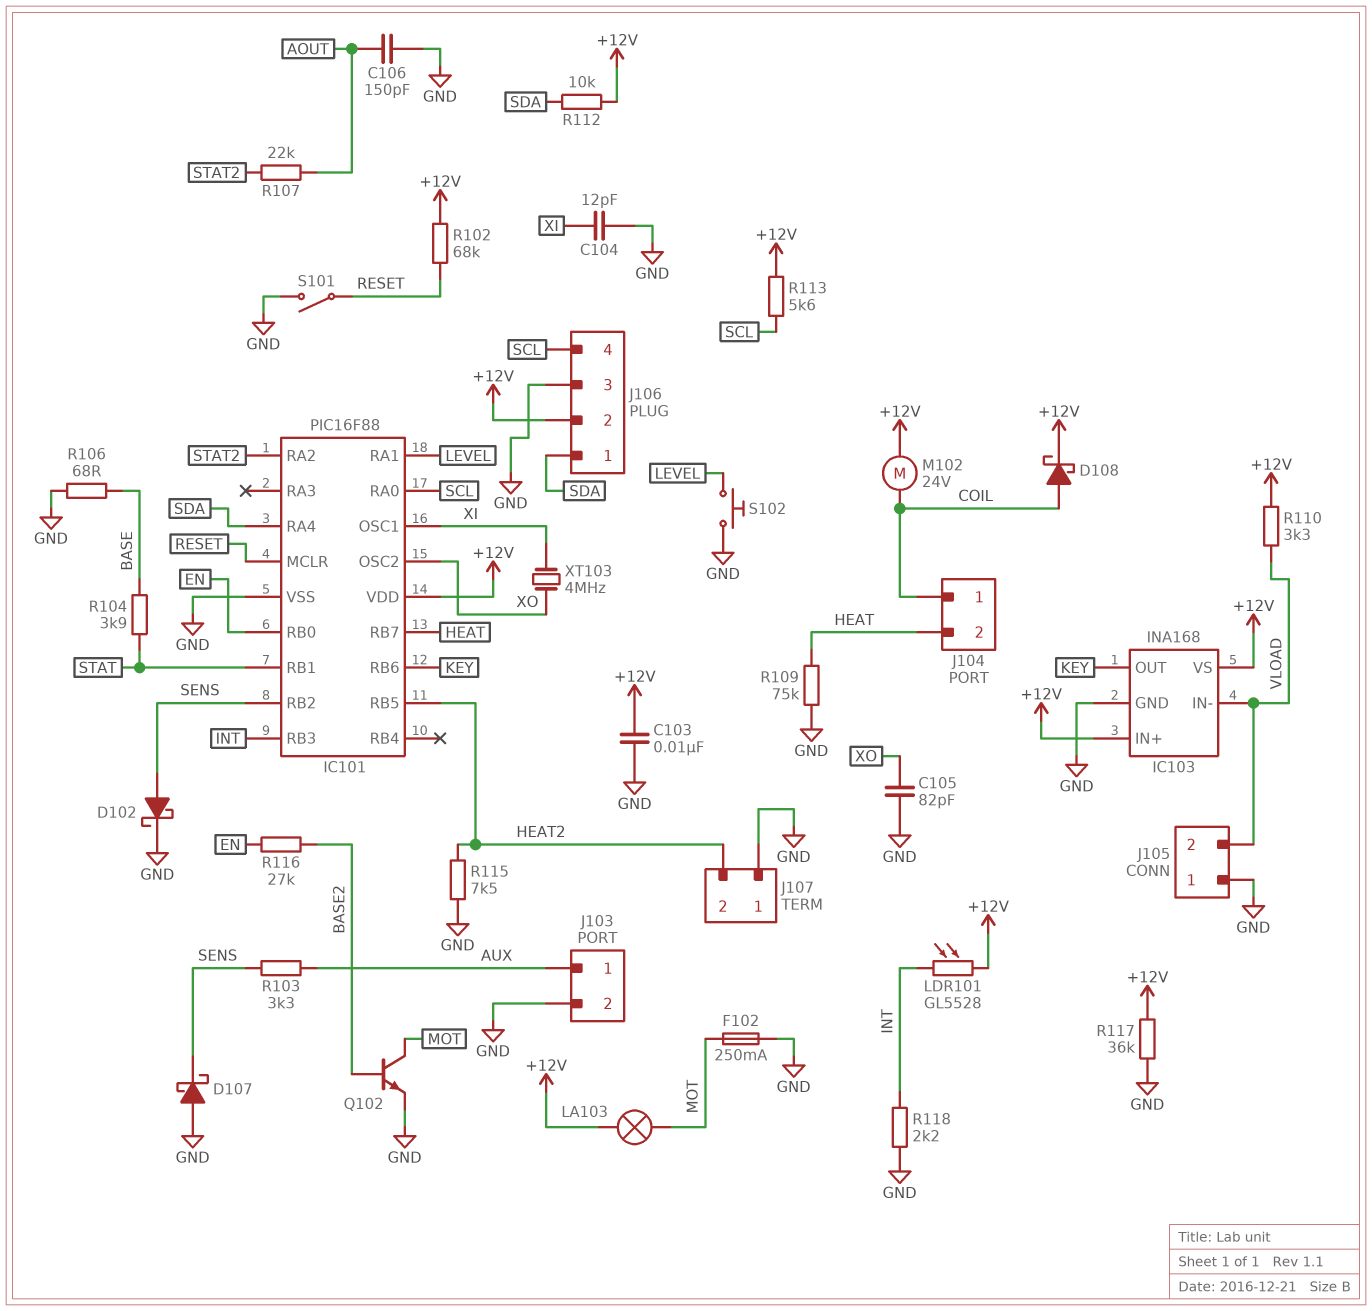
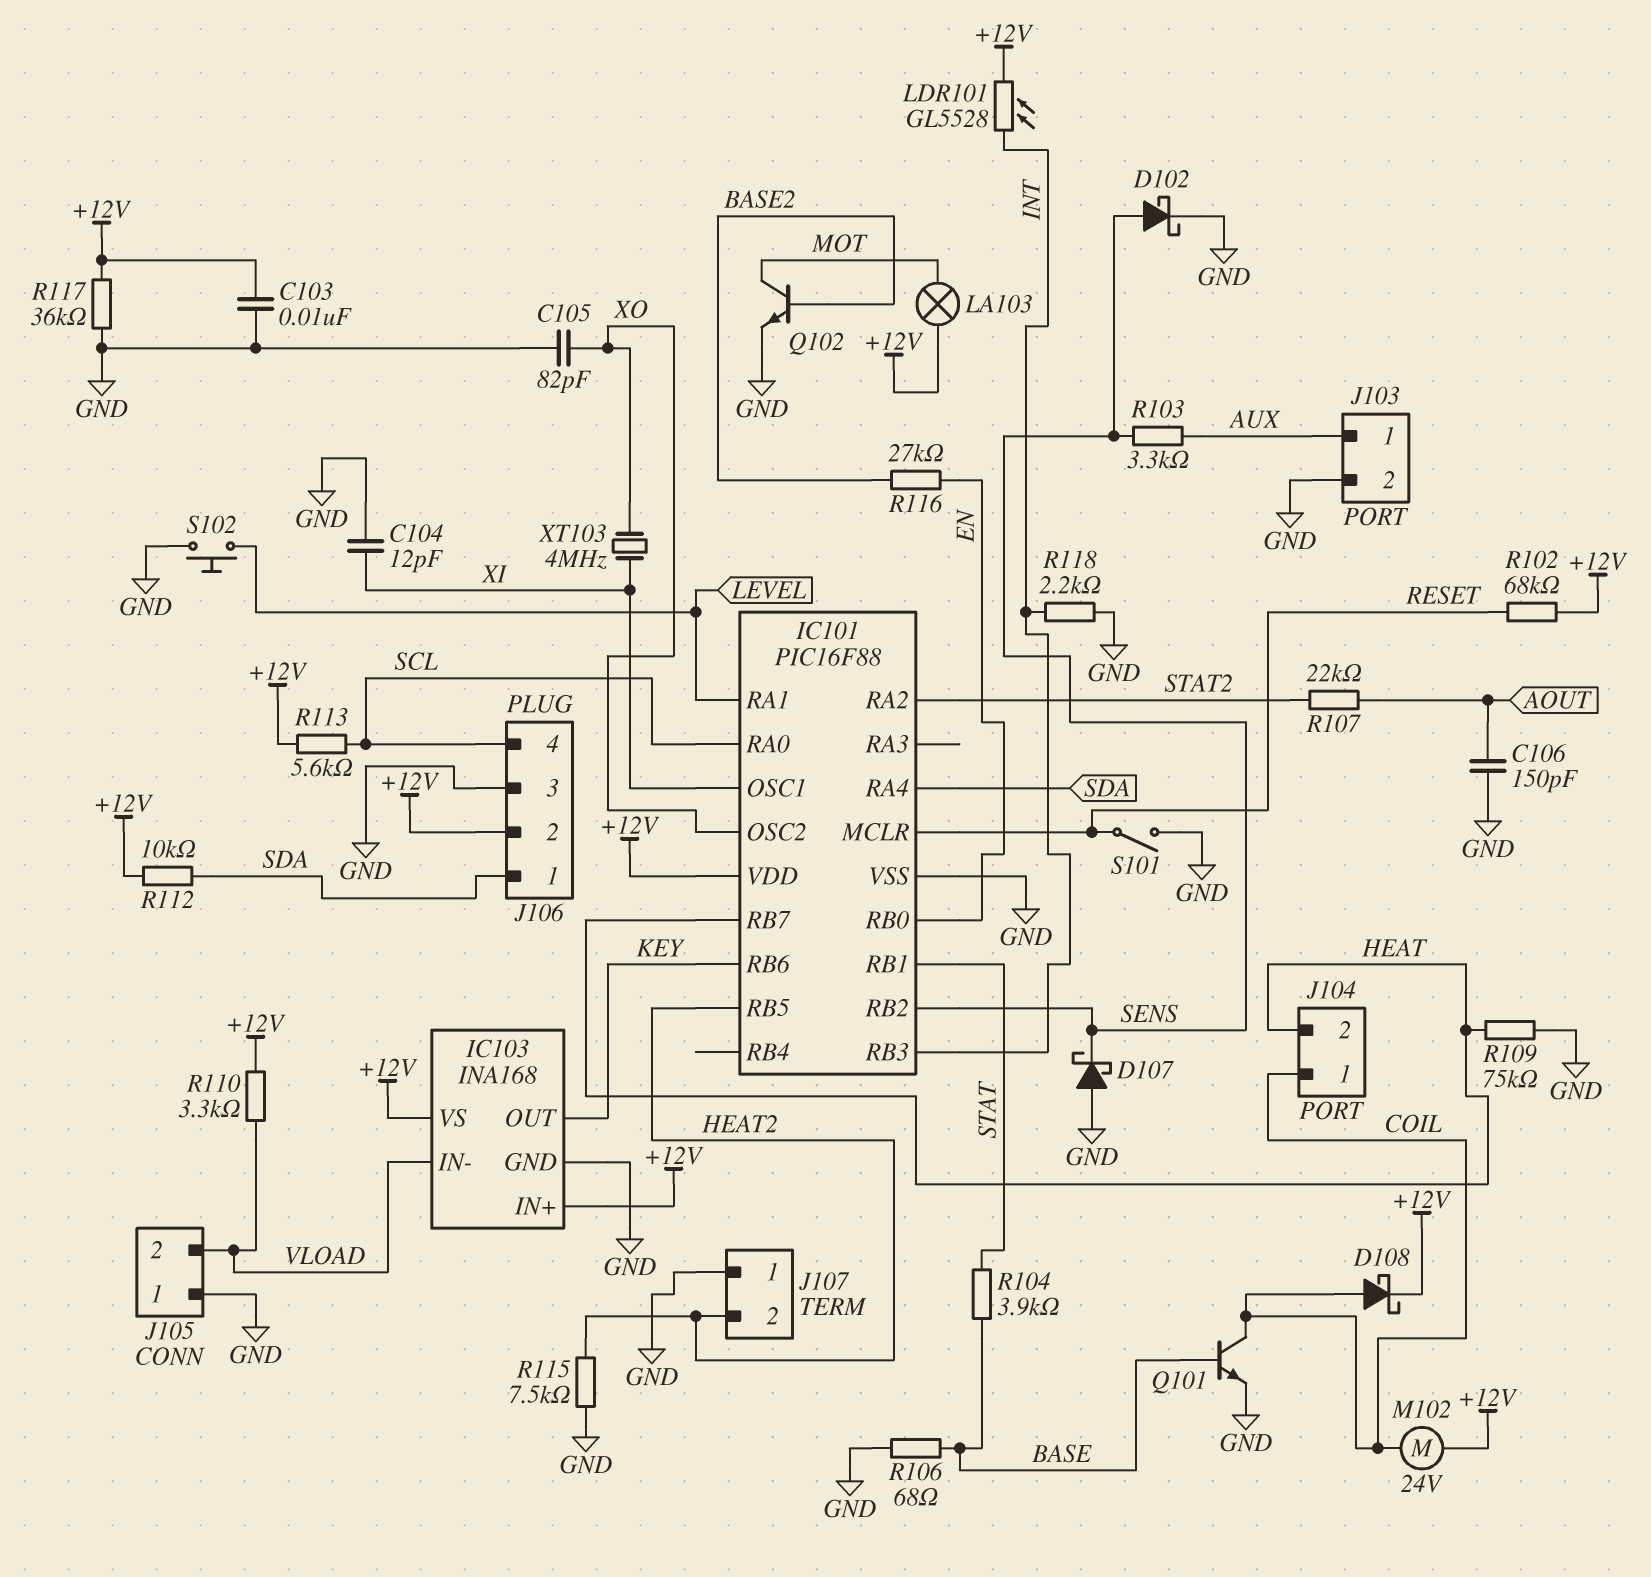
F102: 250mA (GND, MOT) -> none
Q101: none -> NPN (B BASE, C COIL, E GND)

